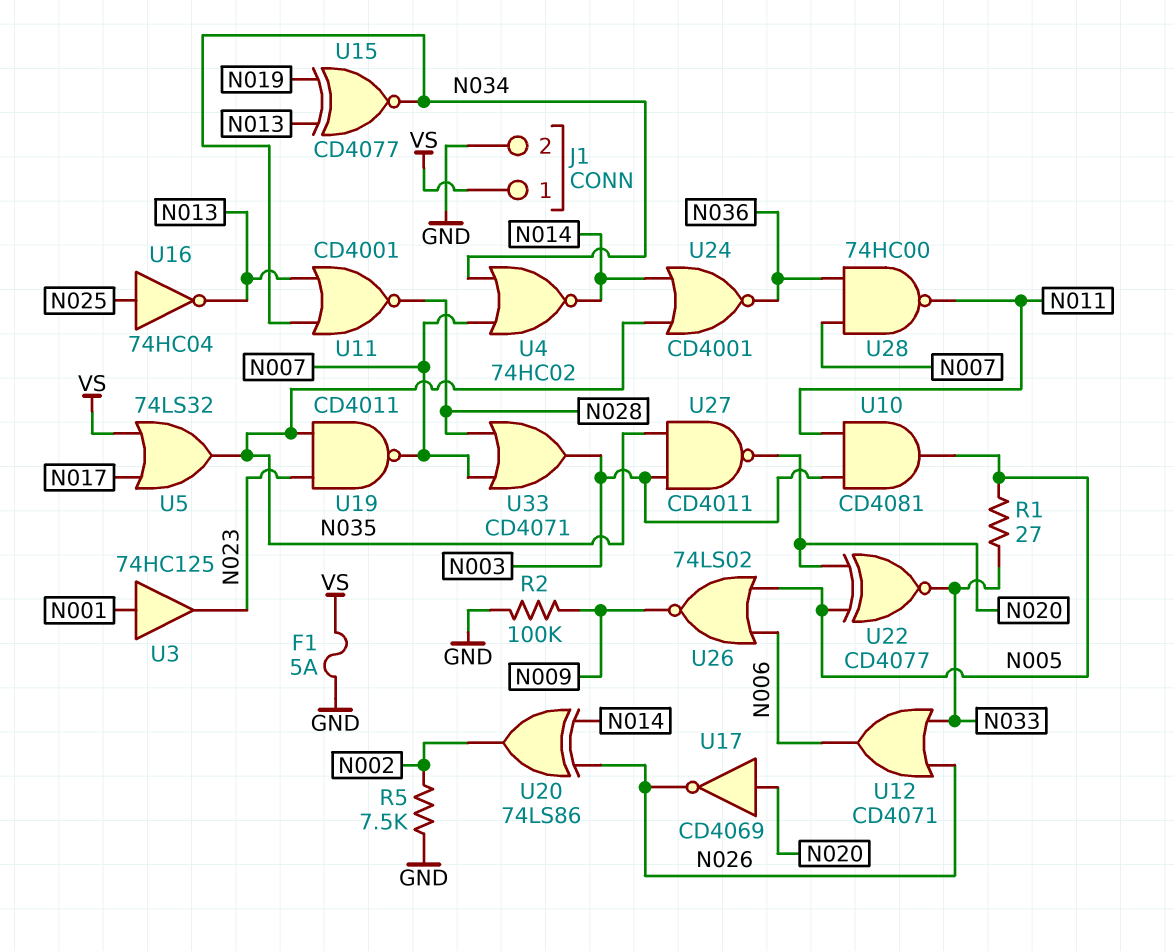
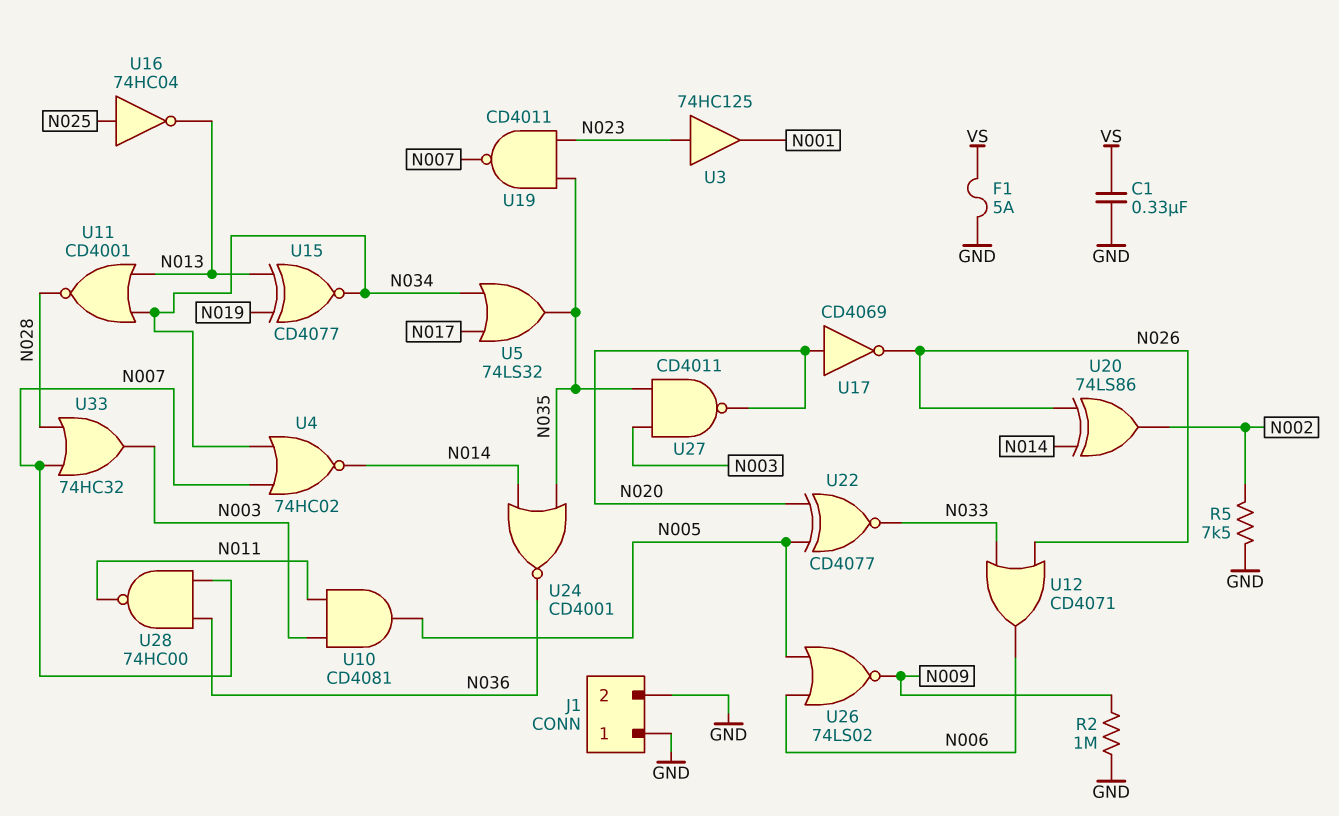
C1: none -> 330nF (GND, VS)
J1 pin 1: VS -> GND
R1: 27 (N005, N033) -> none
R2: 100k (GND, N009) -> 1M (GND, N009)
U3: buffer 74HC125 (in N001, out N023) -> buffer 74HC125 (in N023, out N001)
U5: OR 74LS32 (in N017, in VS, out N035) -> OR 74LS32 (in N017, in N034, out N035)
U33: OR CD4071 (in N007, in N028, out N003) -> OR 74HC32 (in N007, in N028, out N003)

